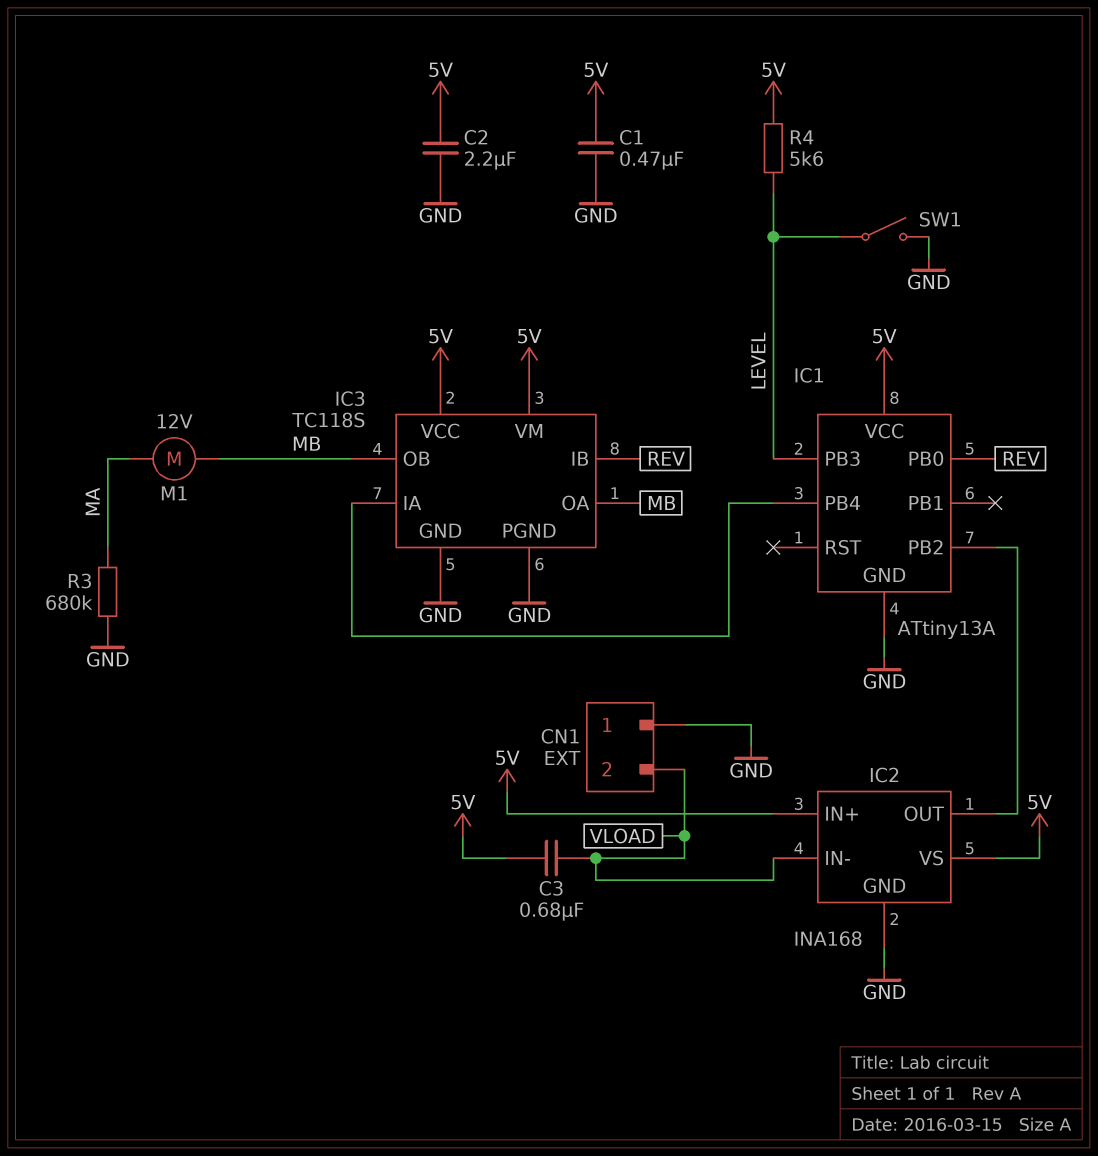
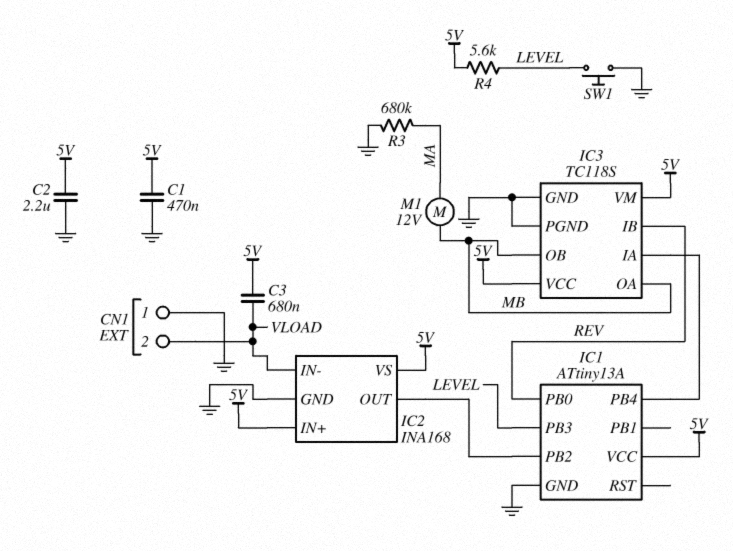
SW1: switch (GND, LEVEL) -> button (GND, LEVEL)

